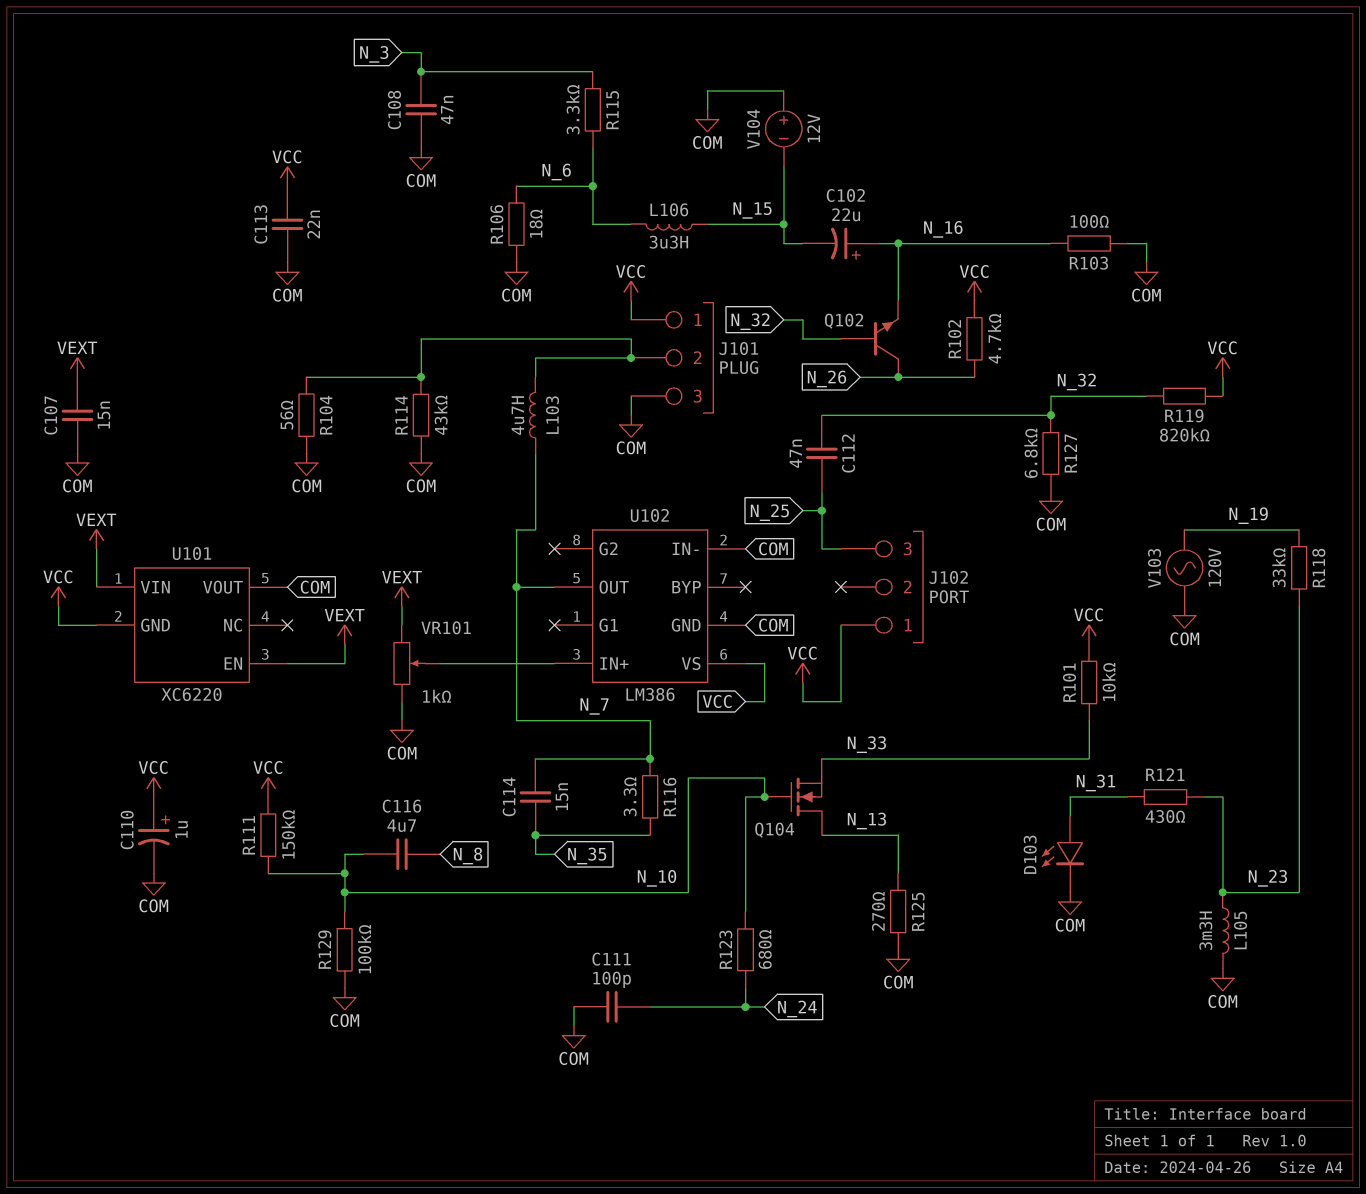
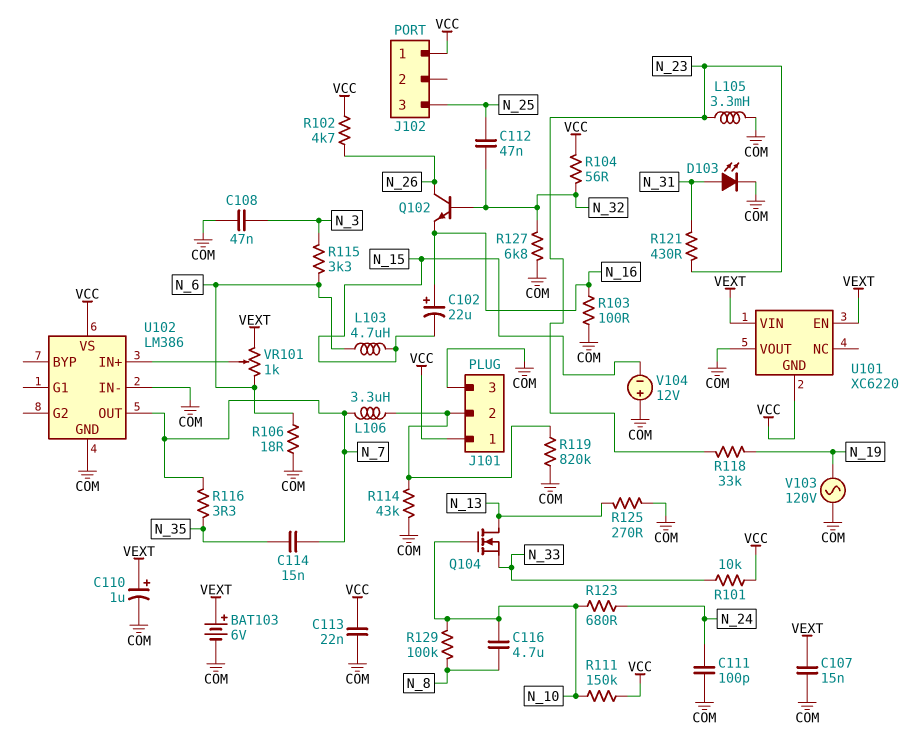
BAT103: none -> 6V (plus VEXT, minus COM)
C110: 1uF (plus VCC, minus COM) -> 1uF (plus VEXT, minus COM)
L103: 4.7uH (J101/2, N_7) -> 4.7uH (N_6, N_15)
L106: 3.3uH (N_6, N_15) -> 3.3uH (J101/2, N_7)
R104: 56 (COM, J101/2) -> 56 (N_32, VCC)
R119: 820k (N_32, VCC) -> 820k (COM, J101/2)
R129: 100k (COM, N_10) -> 100k (N_8, N_10)
VR101: 1k (COM, VEXT, wiper U102/IN+) -> 1k (N_6, VEXT, wiper U102/IN+)

